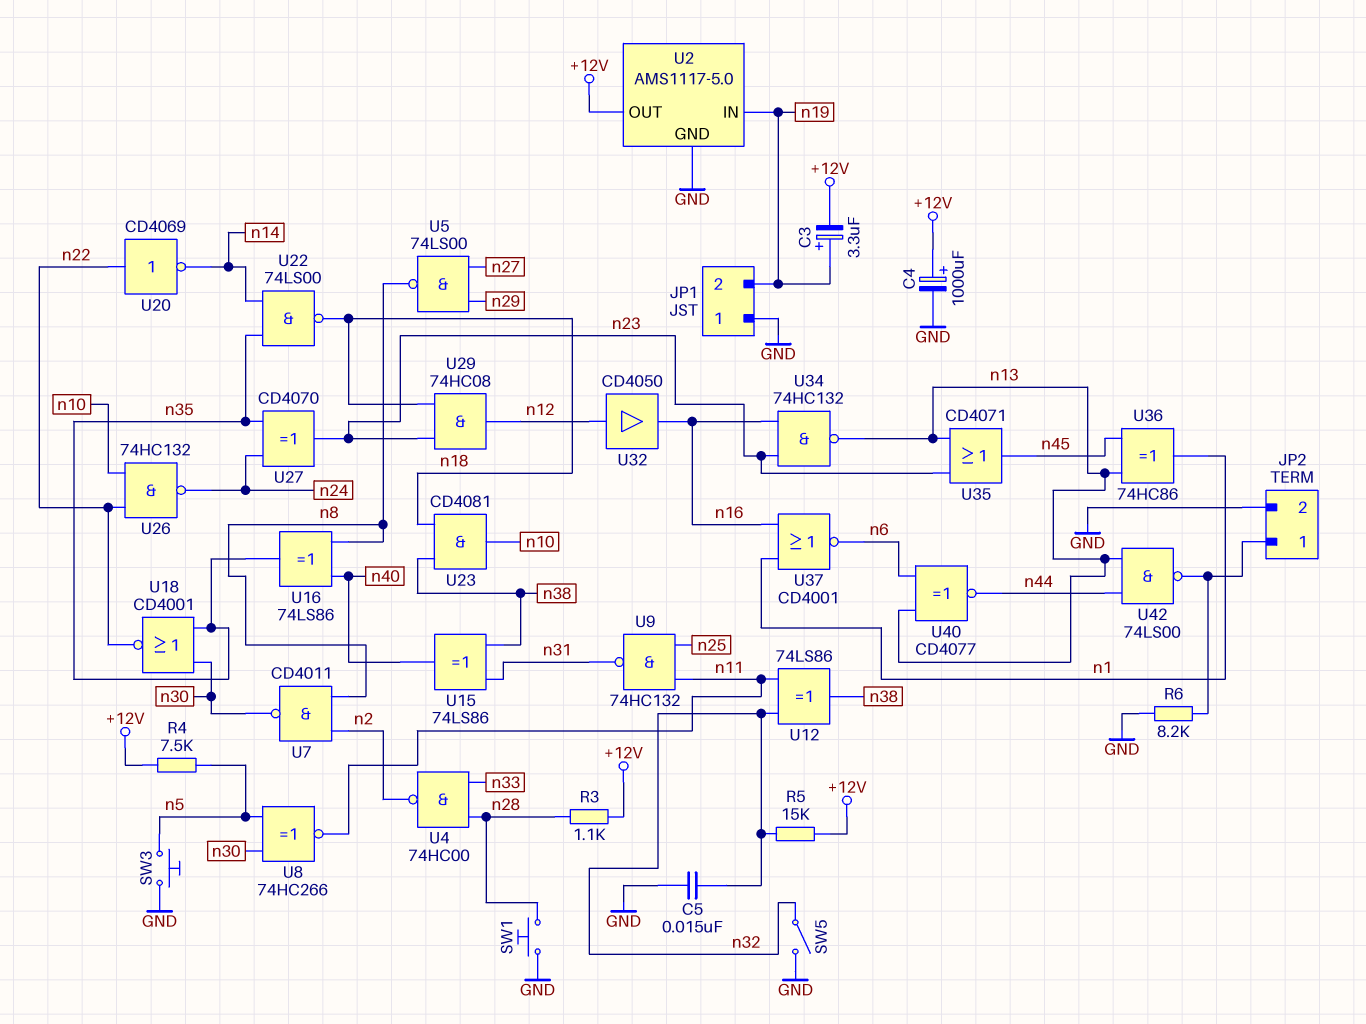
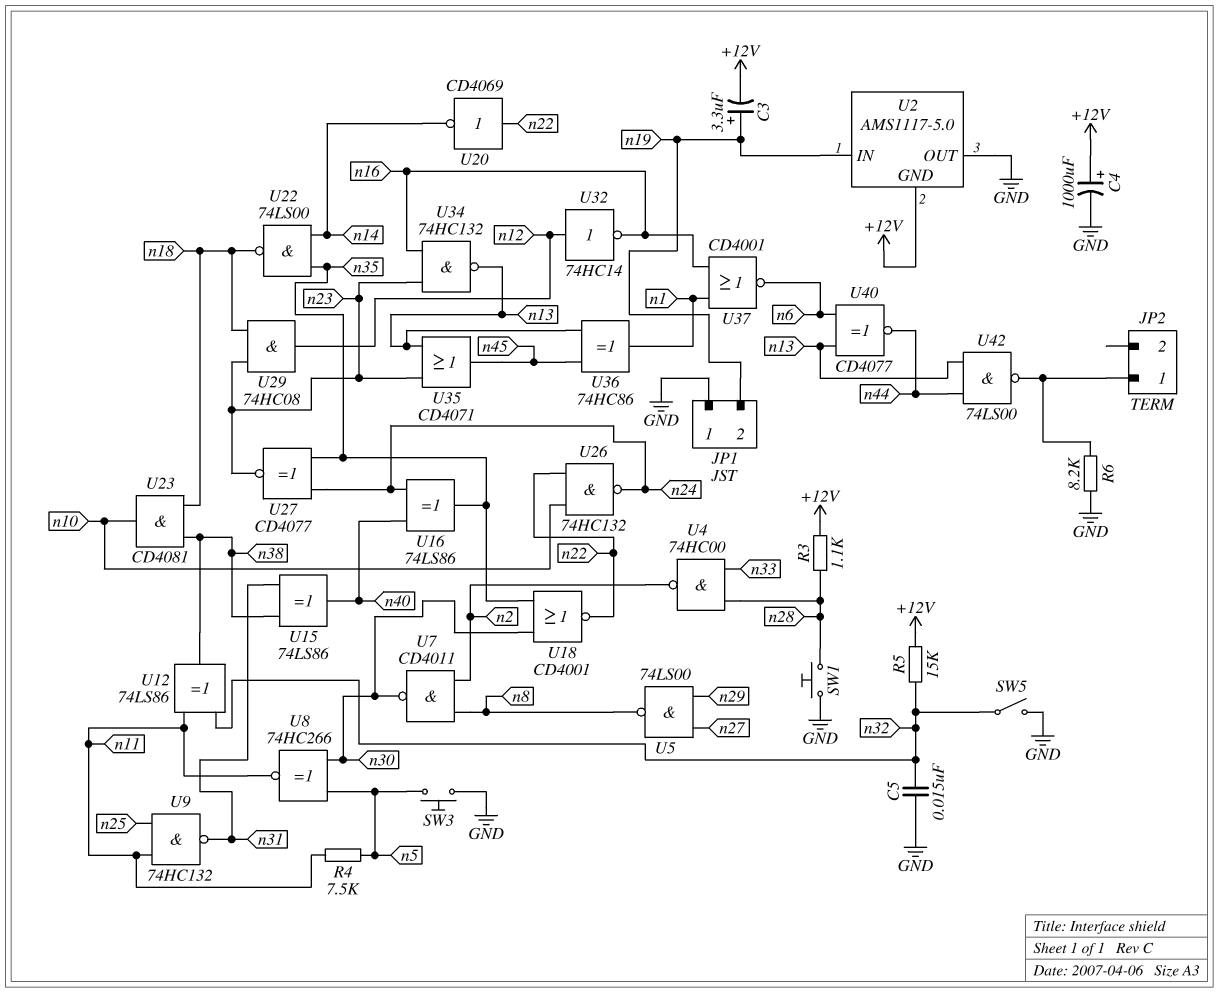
JP2 pin 2: GND -> none
R4: 7.5k (+12V, n5) -> 7.5k (n5, n11)
U2 pin GND: GND -> +12V
U2 pin OUT: +12V -> GND
U16: XOR 74LS86 (in n8, in n40, out n35) -> XOR 74LS86 (in n24, in n40, out n35)
U27: XOR CD4070 (in n24, in n35, out n23) -> XNOR CD4077 (in n24, in n35, out n23)
U32: buffer CD4050 (in n12, out n16) -> NOT 74HC14 (in n12, out n16)

